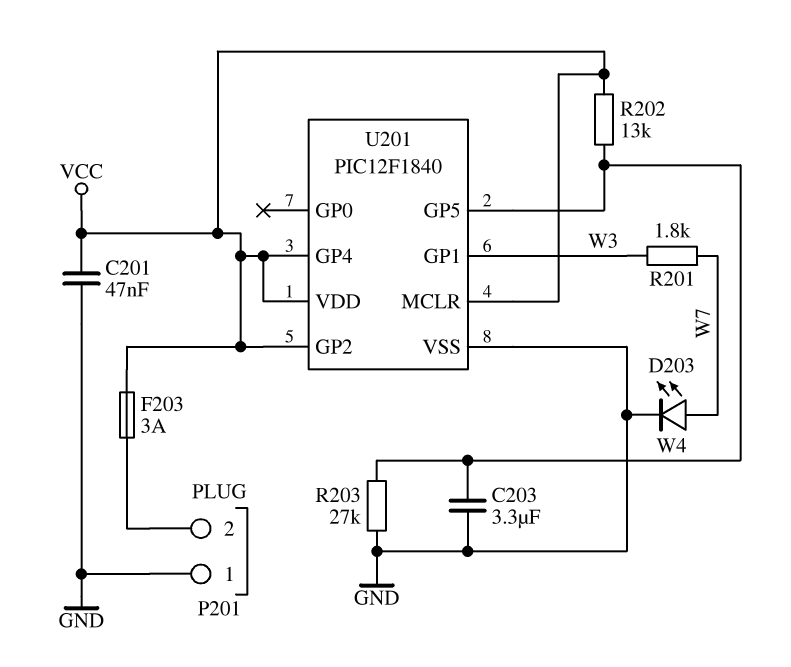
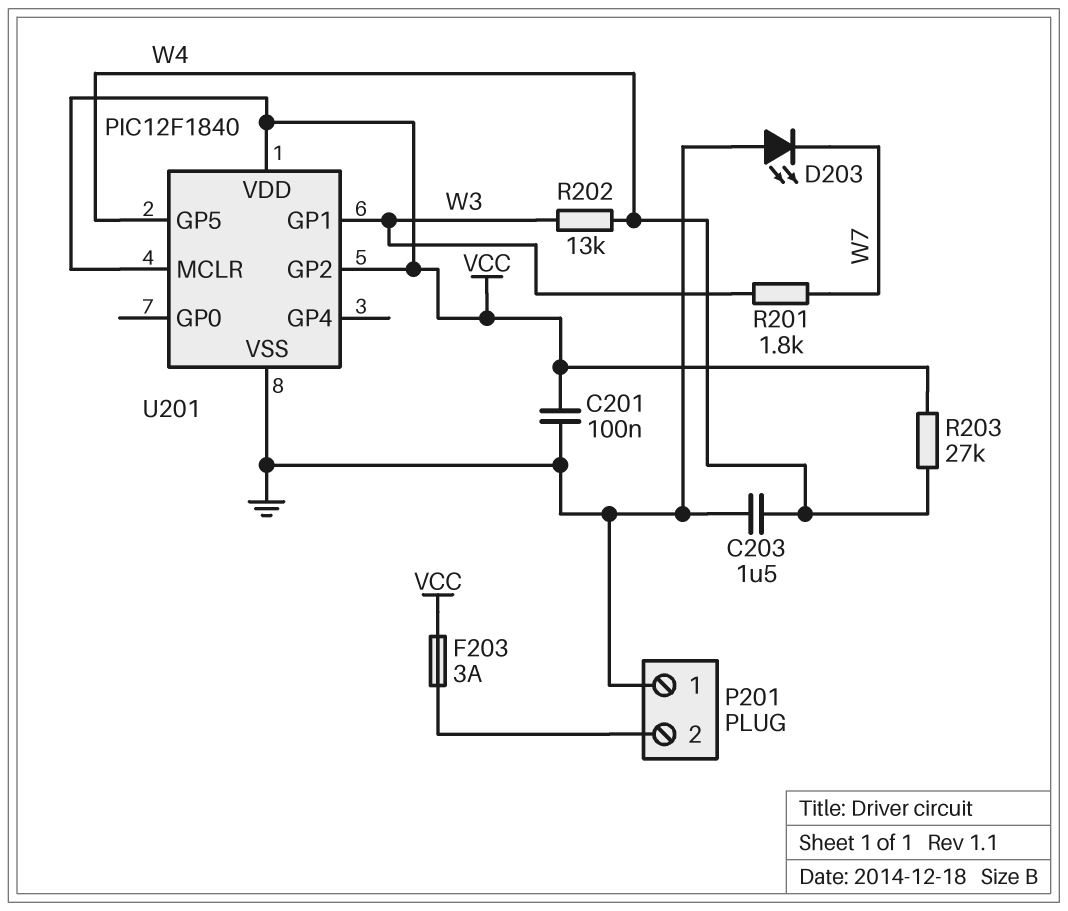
C201: 47nF (GND, VCC) -> 100nF (GND, VCC)
C203: 3.3uF (GND, W4) -> 1.5uF (GND, W4)
D203: LED (A W7, K GND) -> LED (A GND, K W7)
R202: 13k (VCC, W4) -> 13k (W3, W4)
R203: 27k (GND, W4) -> 27k (VCC, W4)
U201 pin GP4: VCC -> none

